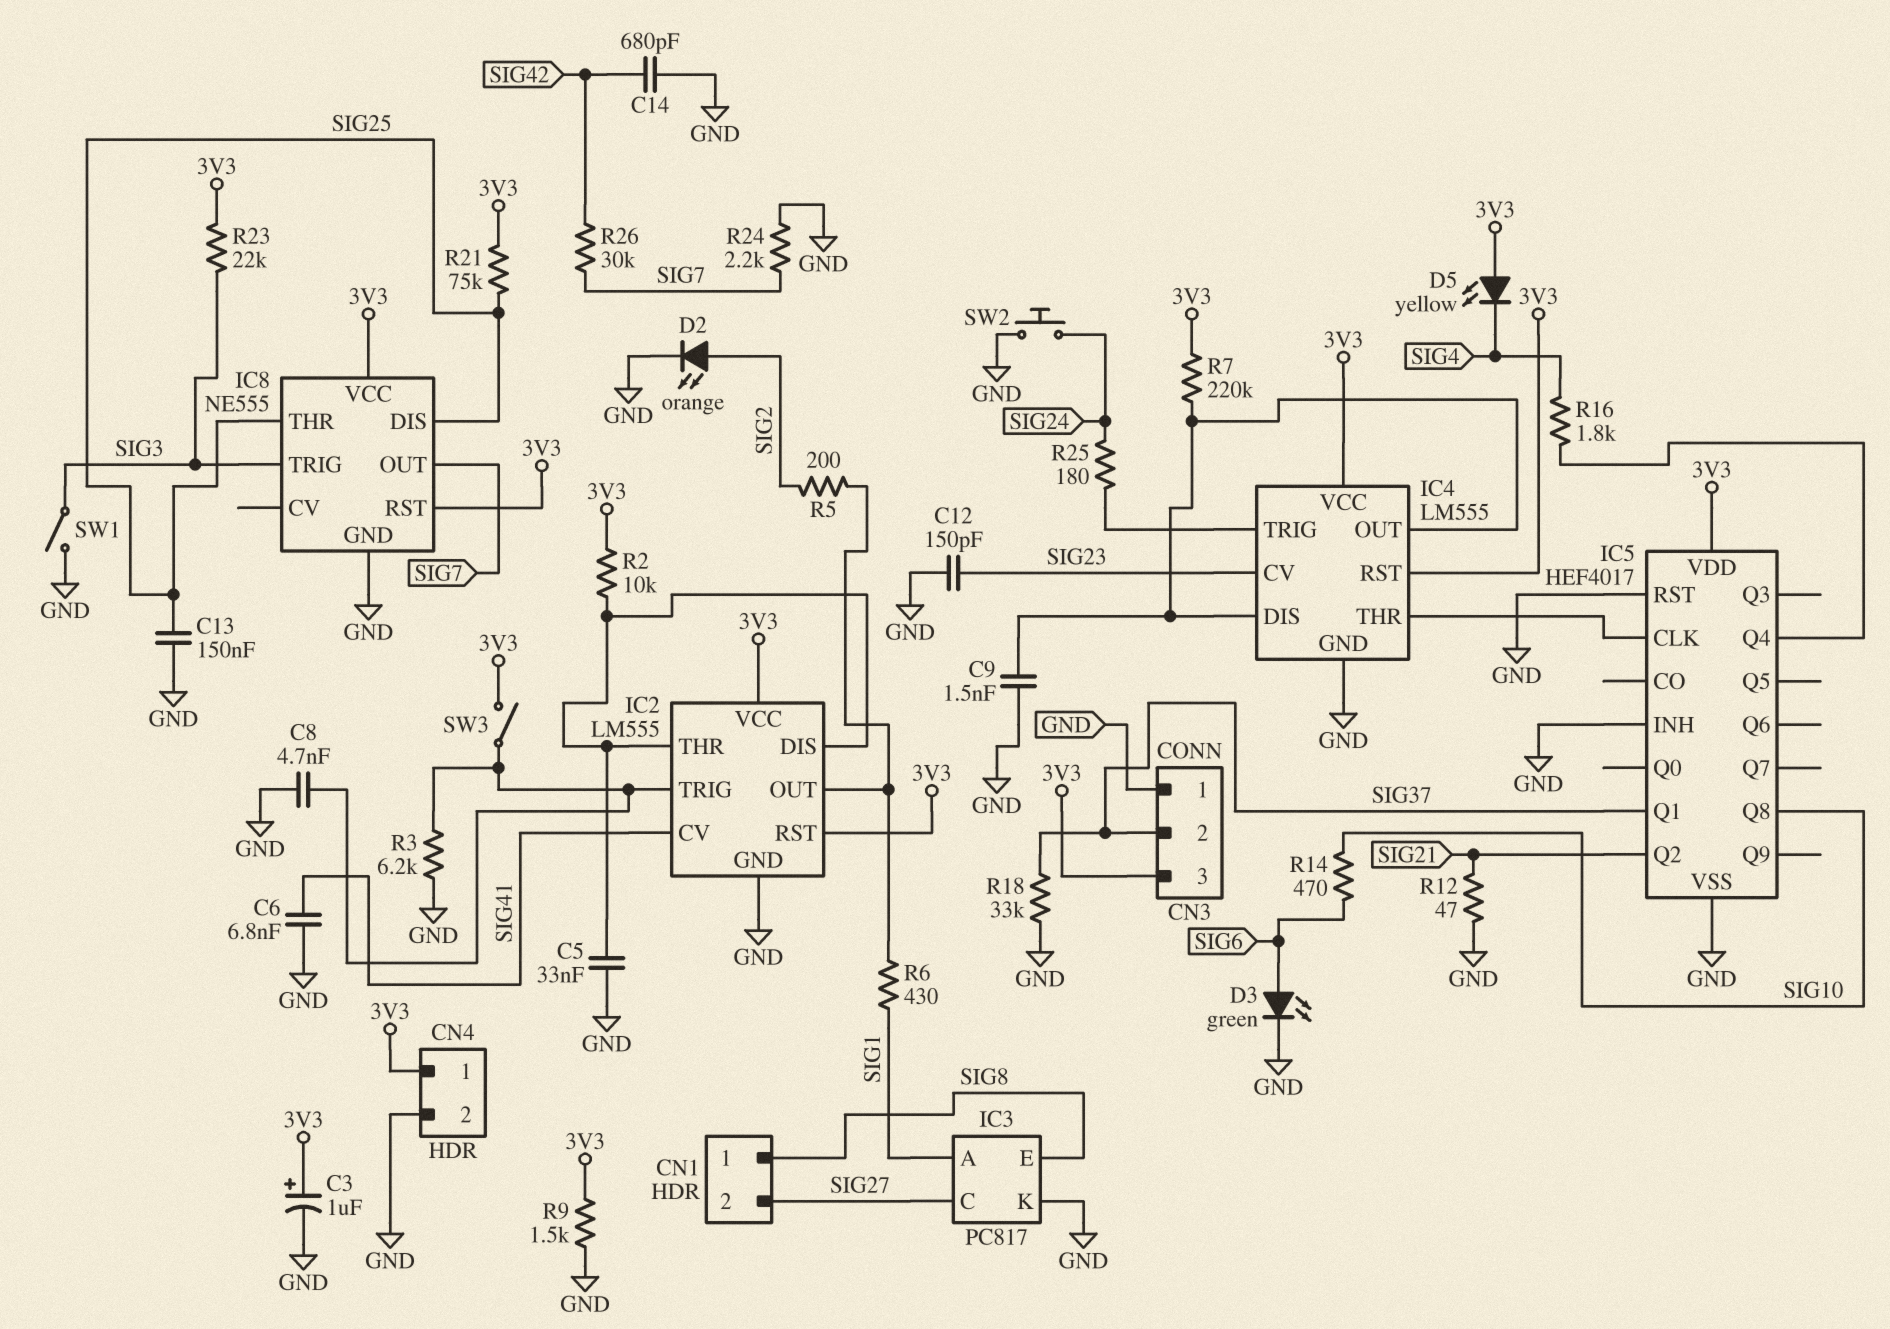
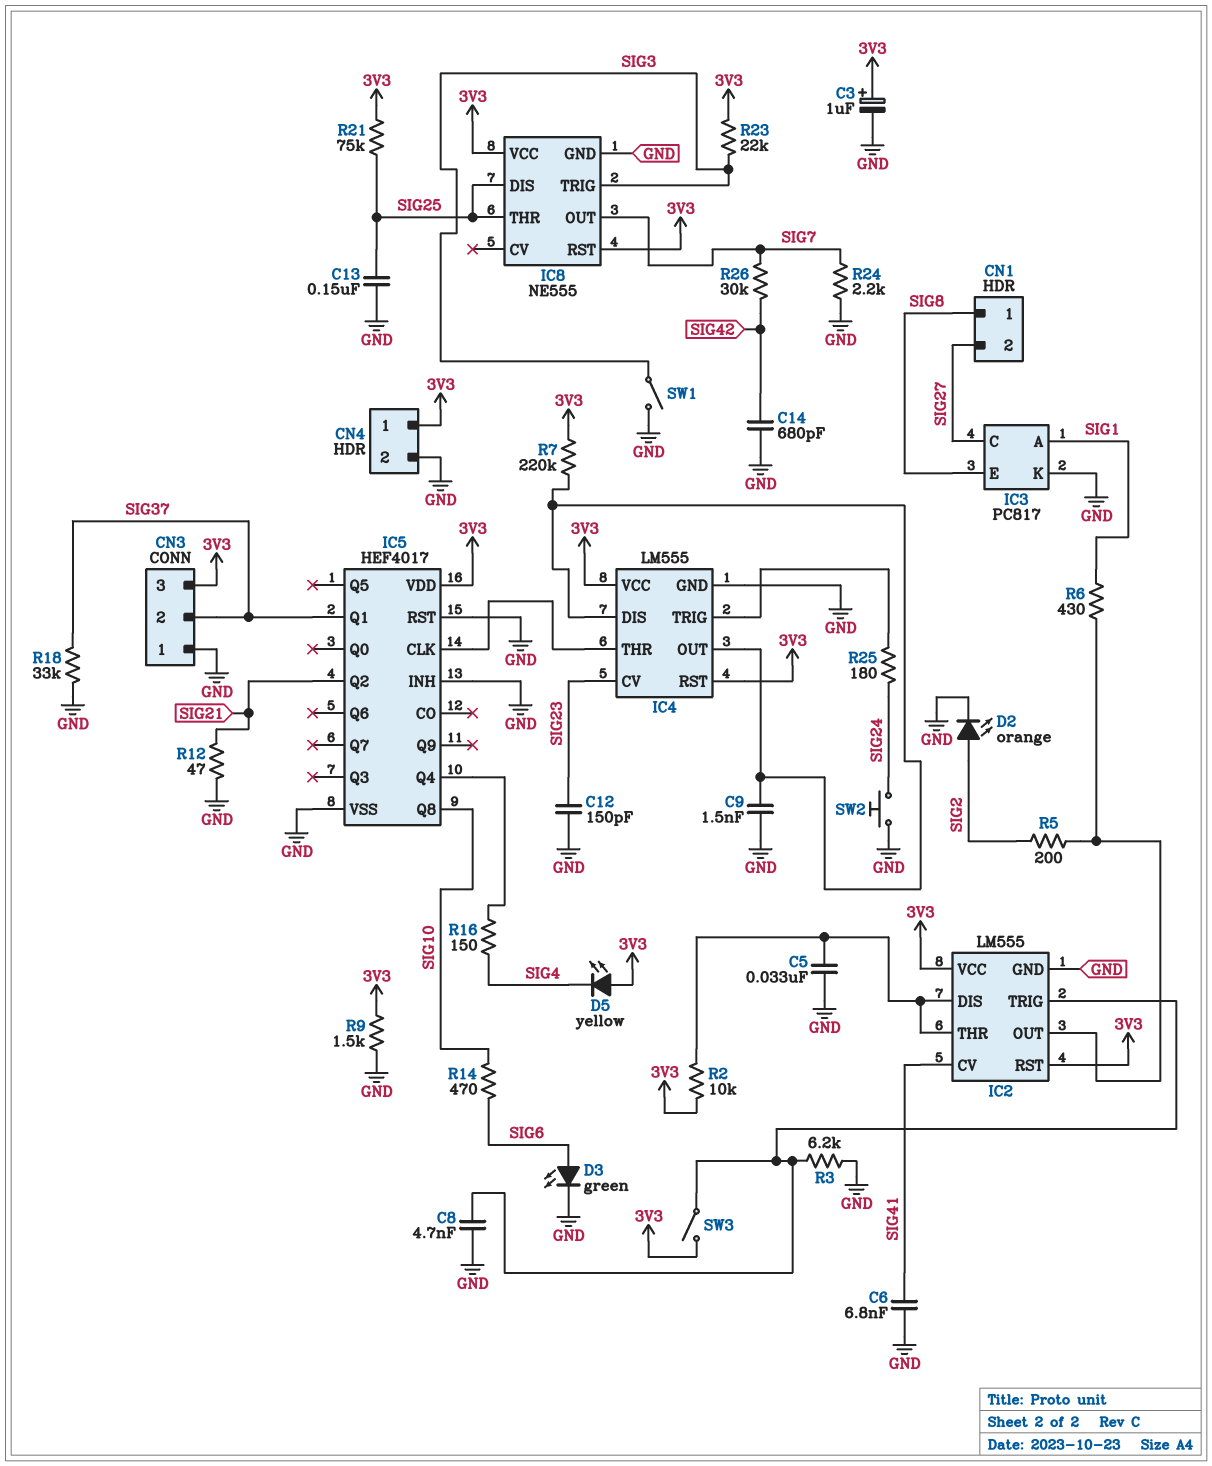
R16: 1.8k (IC5/Q4, SIG4) -> 150 (IC5/Q4, SIG4)

